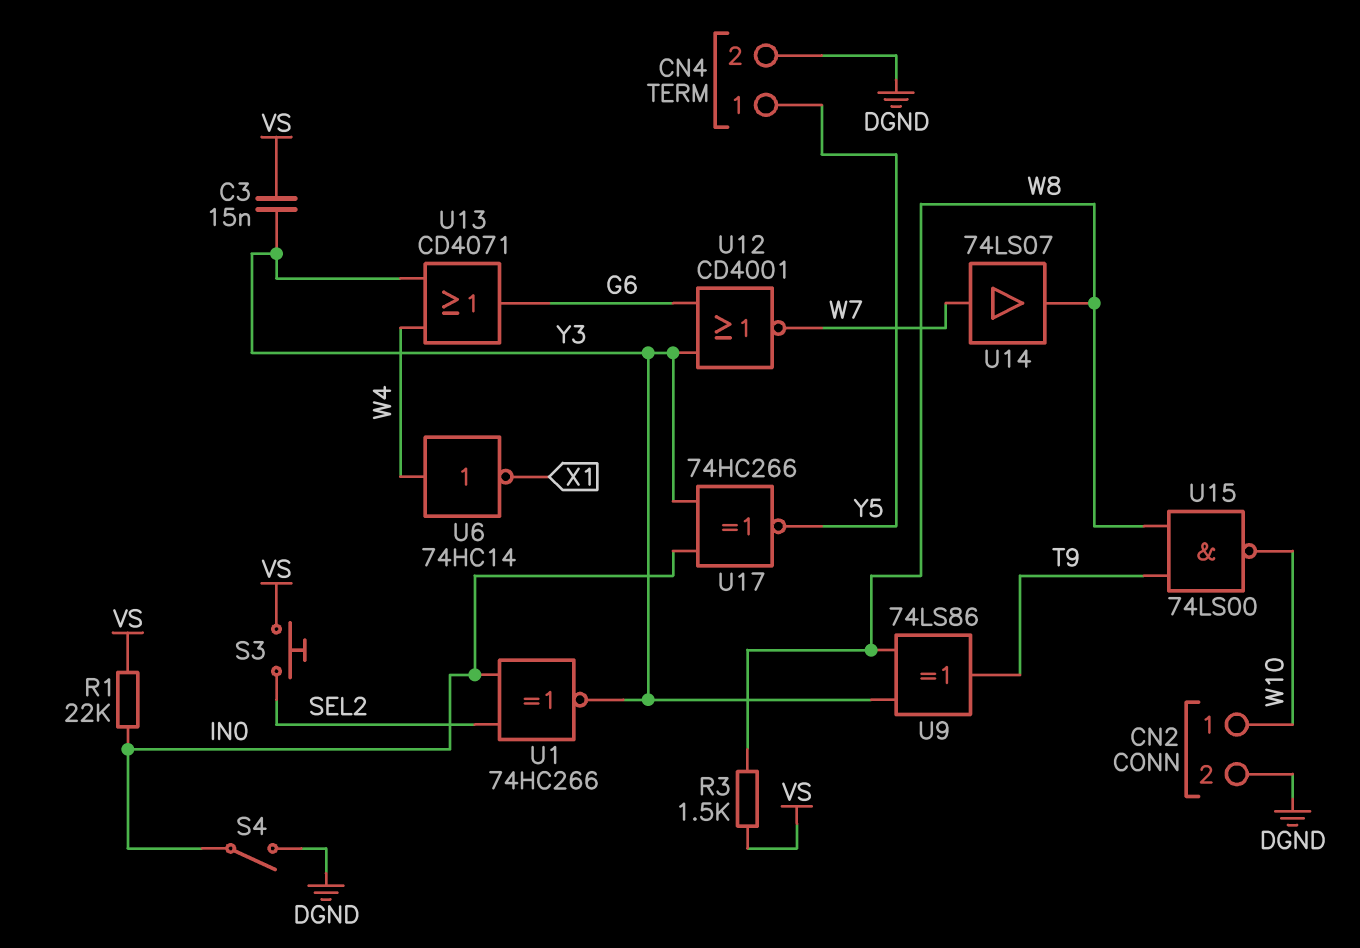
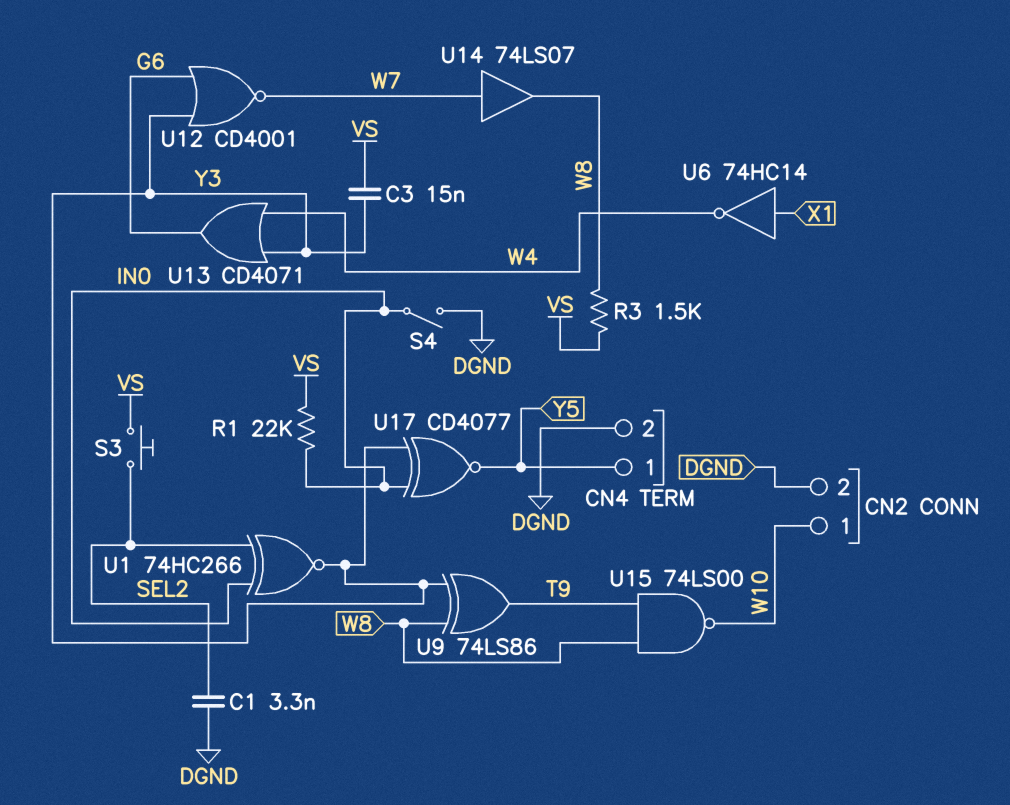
C1: none -> 3.3nF (DGND, SEL2)
U6: NOT 74HC14 (in W4, out X1) -> NOT 74HC14 (in X1, out W4)
U17: XNOR 74HC266 (in IN0, in Y3, out Y5) -> XNOR CD4077 (in IN0, in Y3, out Y5)

